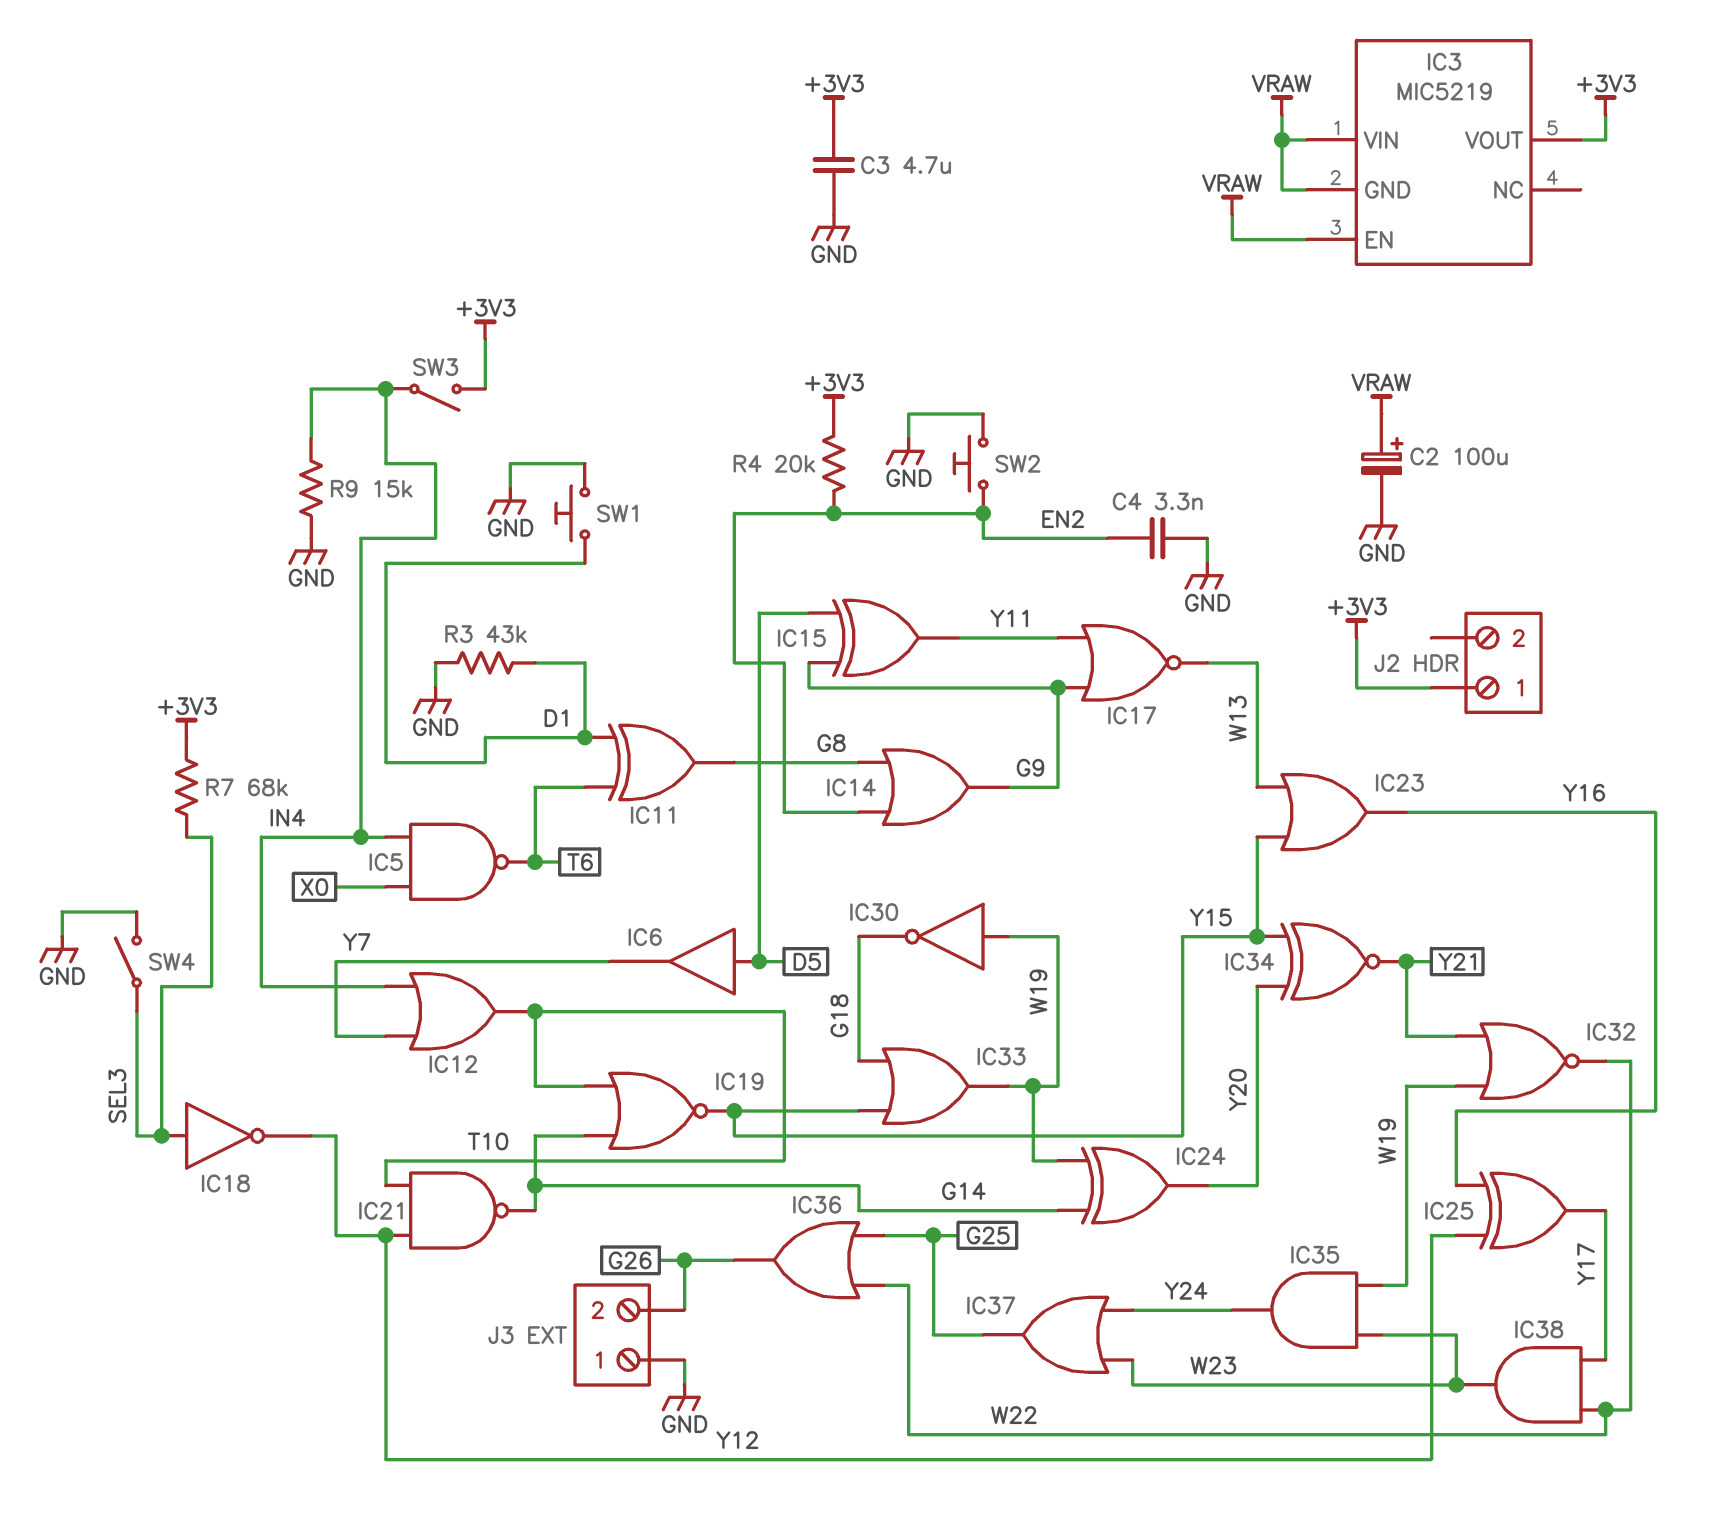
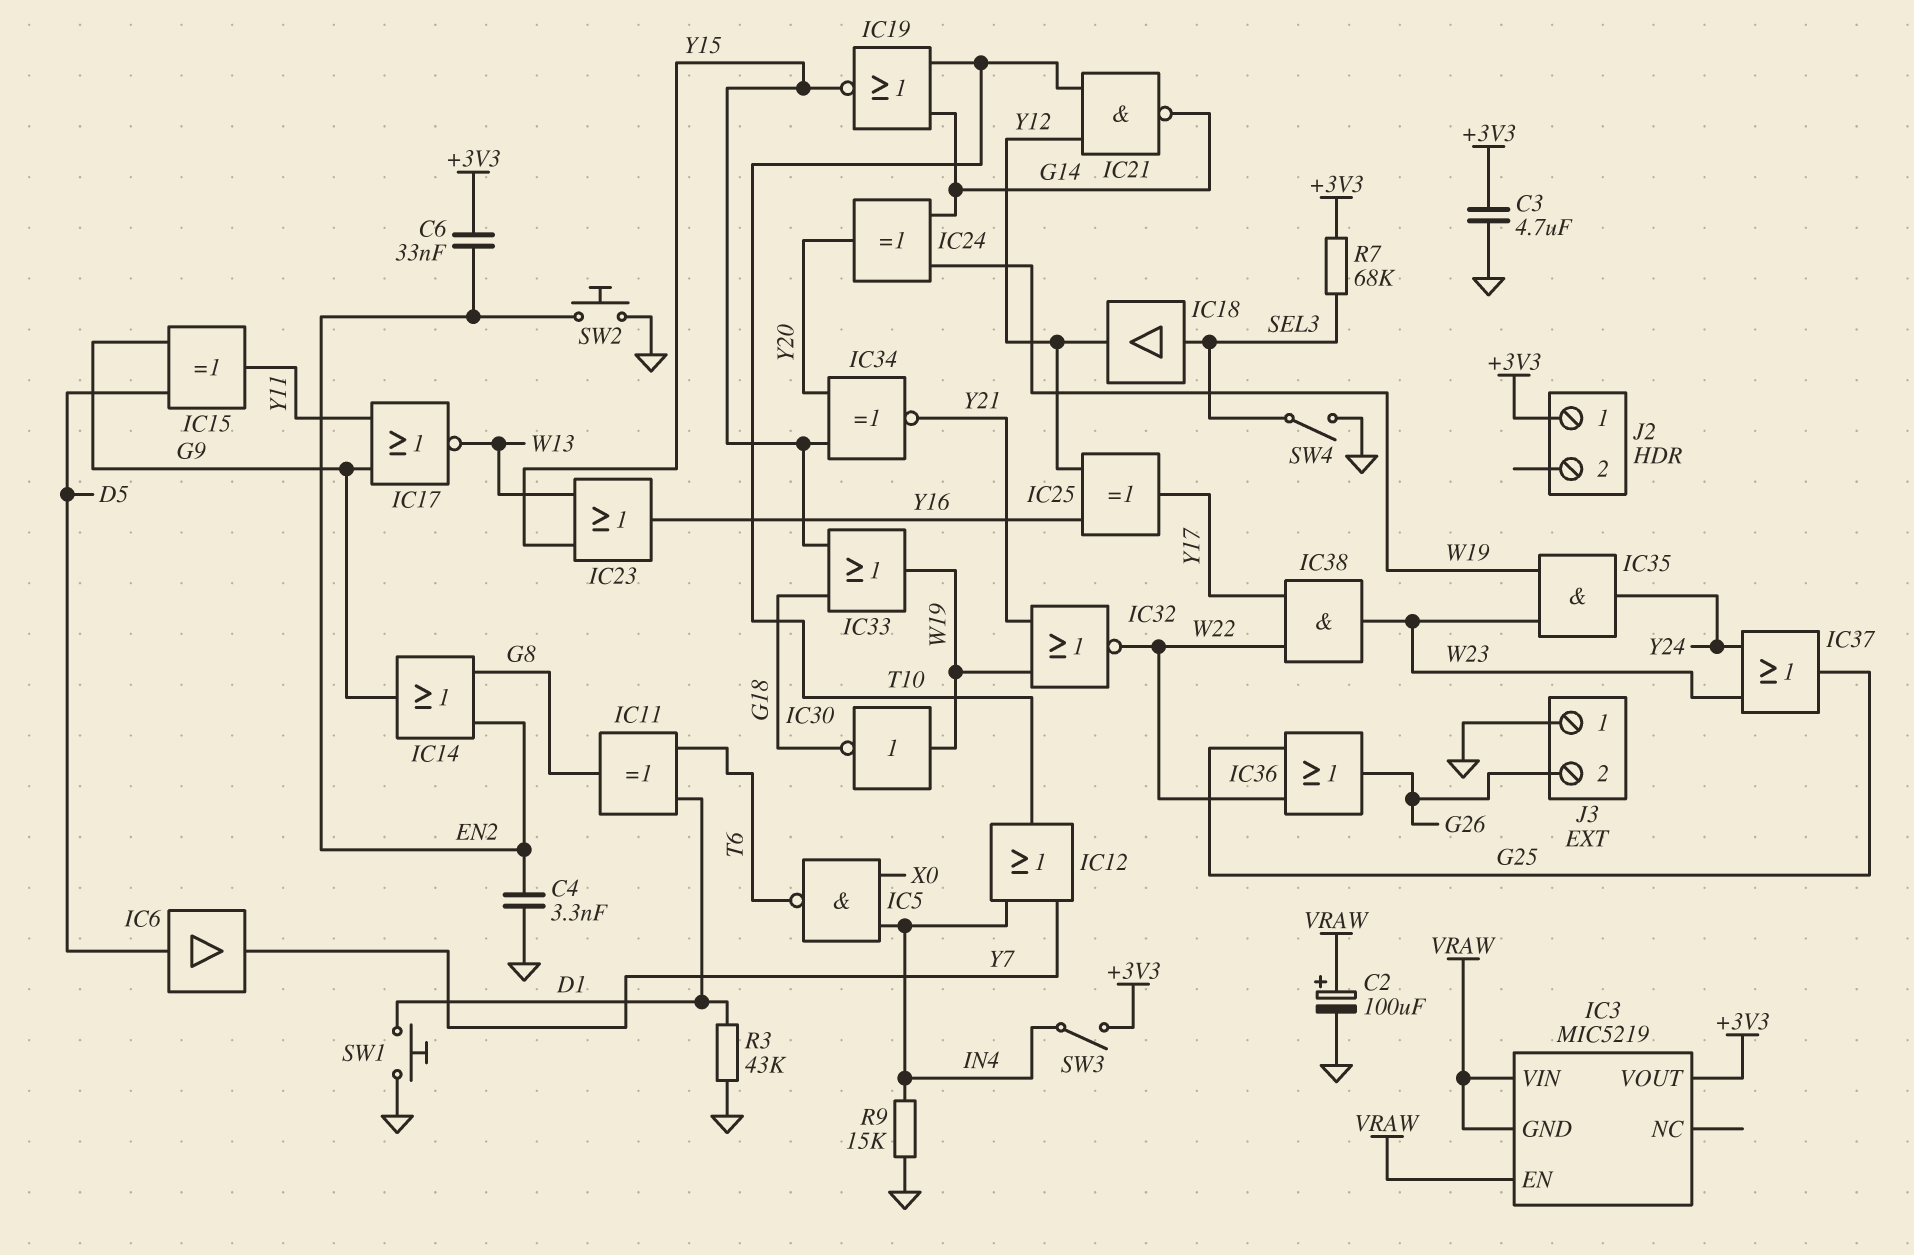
C6: none -> 33nF (+3V3, EN2)
IC18: NOT (in SEL3, out Y12) -> buffer (in SEL3, out Y12)
R4: 20k (+3V3, EN2) -> none

